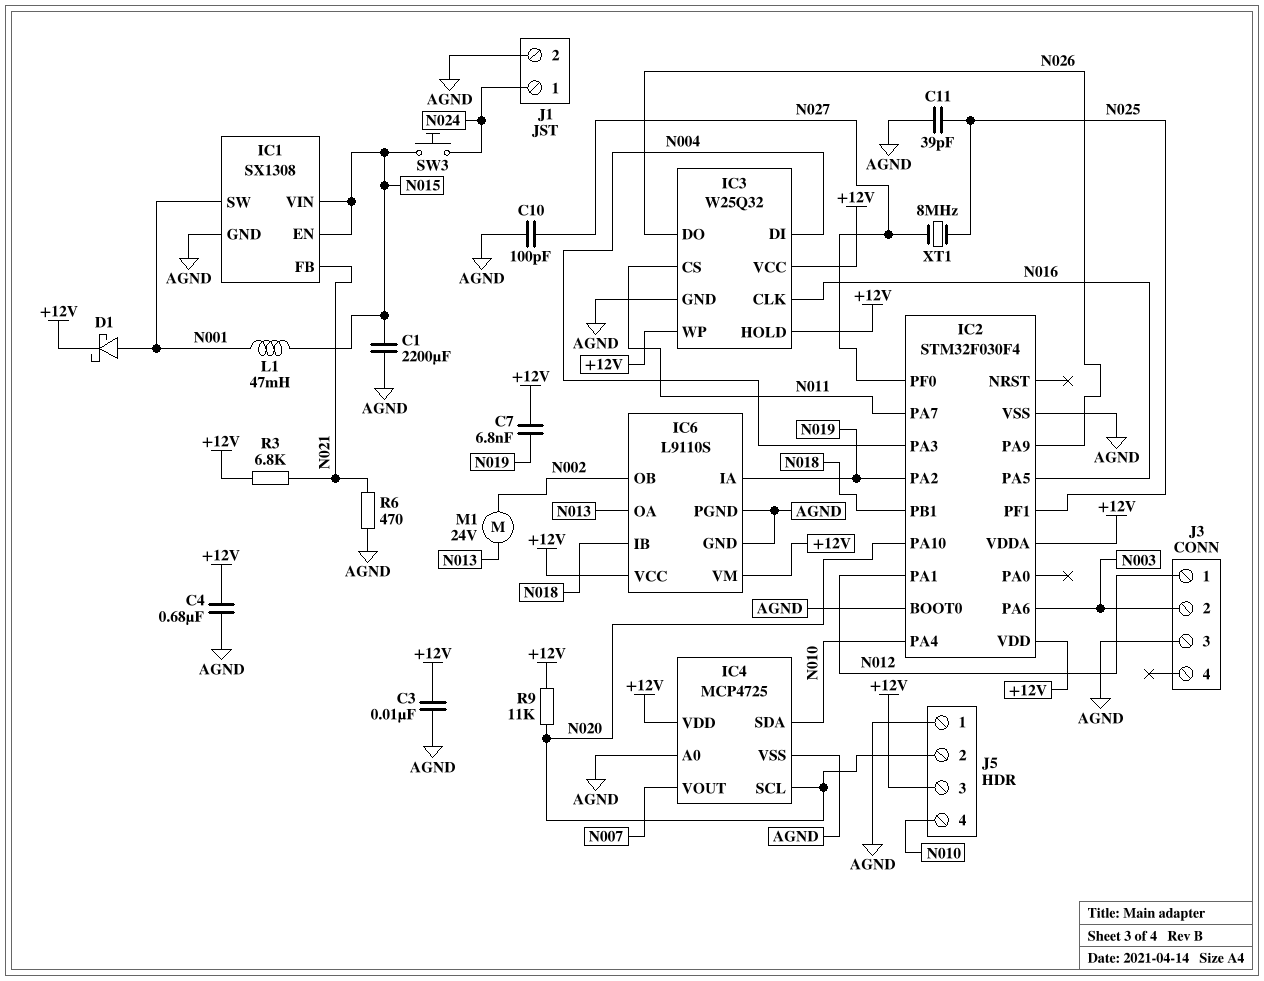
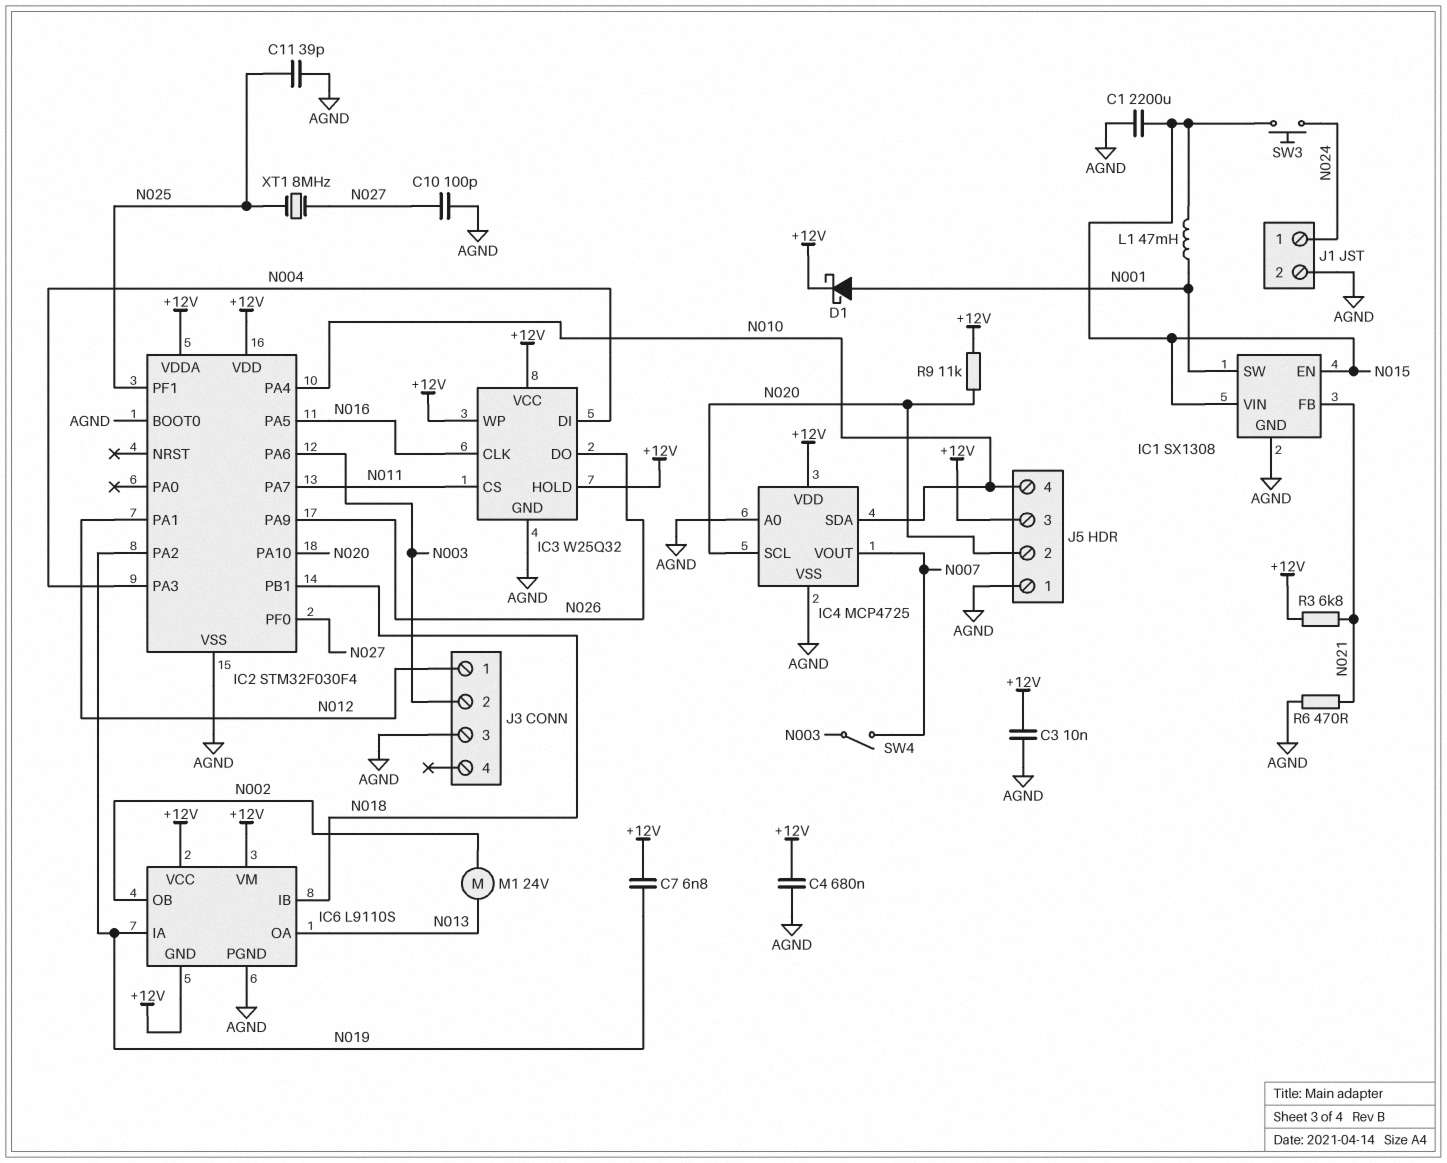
IC6 pin GND: AGND -> +12V
SW4: none -> switch (N003, N007)

